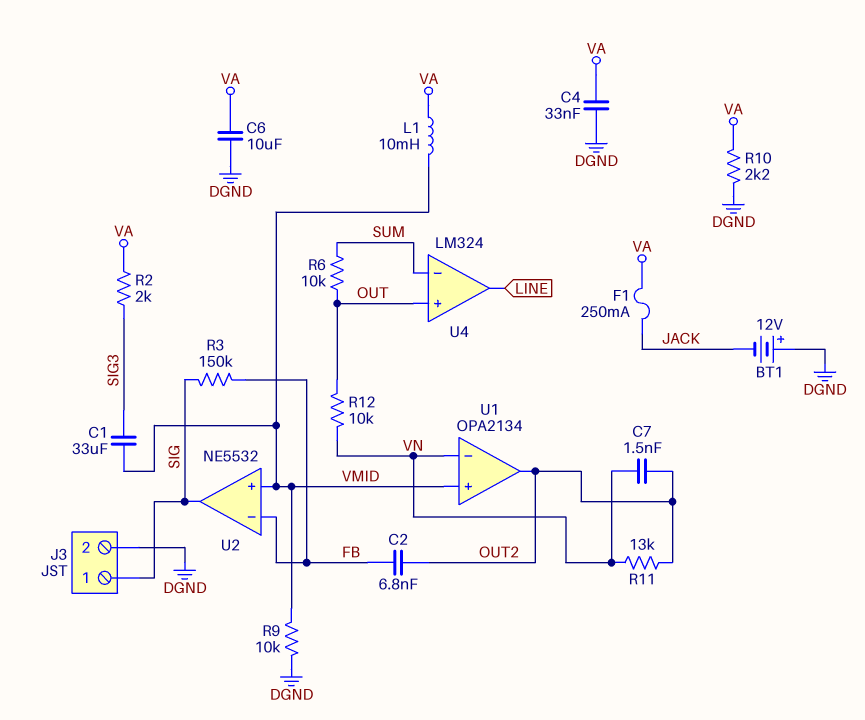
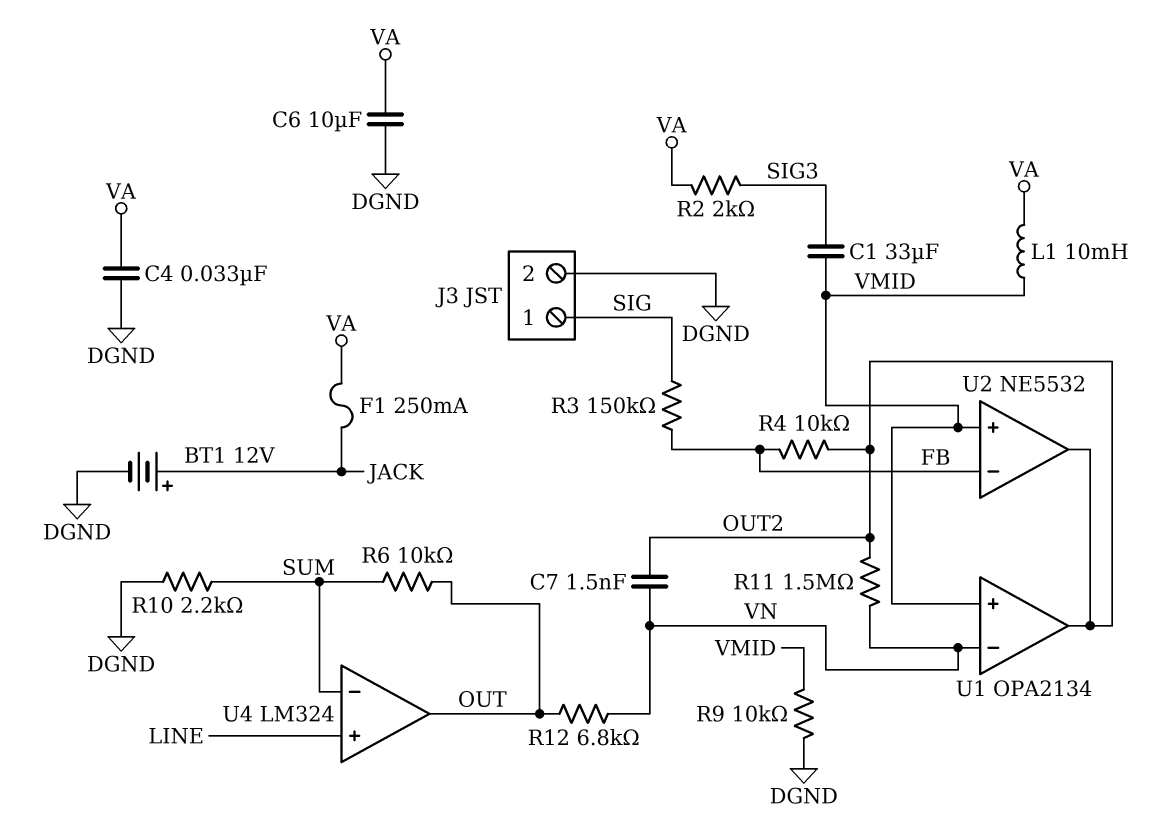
BT1: 12V (plus DGND, minus JACK) -> 12V (plus JACK, minus DGND)
C2: 6.8nF (FB, OUT2) -> none
R4: none -> 10k (FB, OUT2)
R10: 2.2k (DGND, VA) -> 2.2k (DGND, SUM)
R11: 13k (OUT2, VN) -> 1.5M (OUT2, VN)
R12: 10k (OUT, VN) -> 6.8k (OUT, VN)
U2 pin out: SIG -> OUT2
U4 pin in+: OUT -> LINE
U4 pin out: LINE -> OUT

